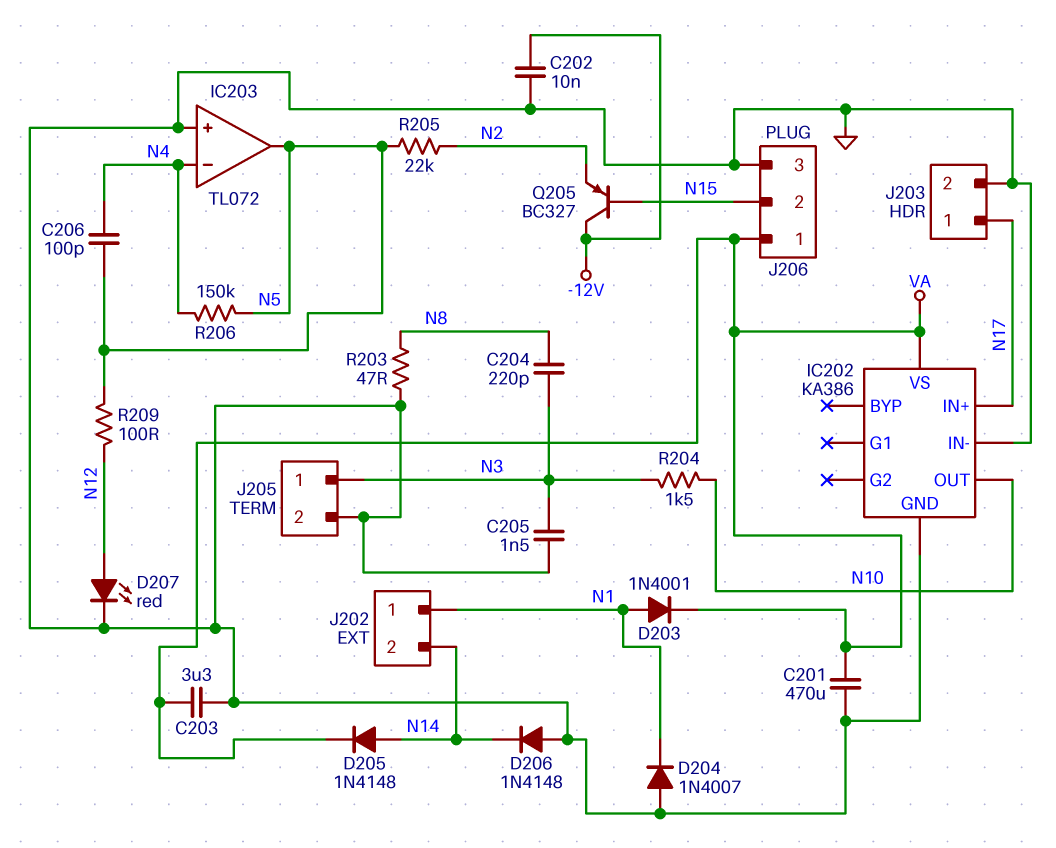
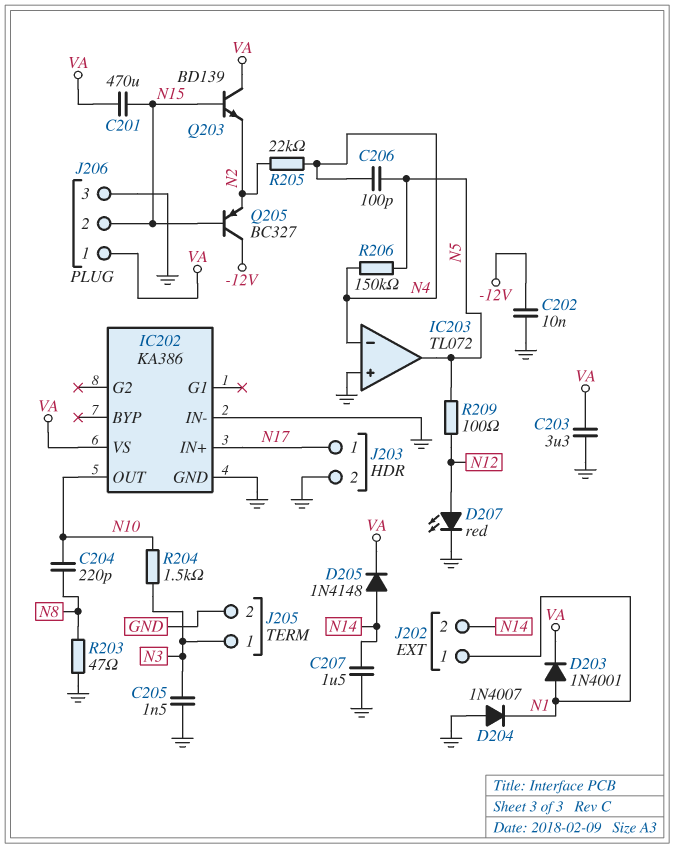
C201: 470uF (GND, VA) -> 470uF (N15, VA)
C204: 220pF (N3, N8) -> 220pF (N8, N10)
C207: none -> 1.5uF (GND, N14)
D206: diode 1N4148 (A GND, K N14) -> none
Q203: none -> NPN BD139 (B N15, C VA, E N2)
R205: 22k (N2, N5) -> 22k (N2, N4)

